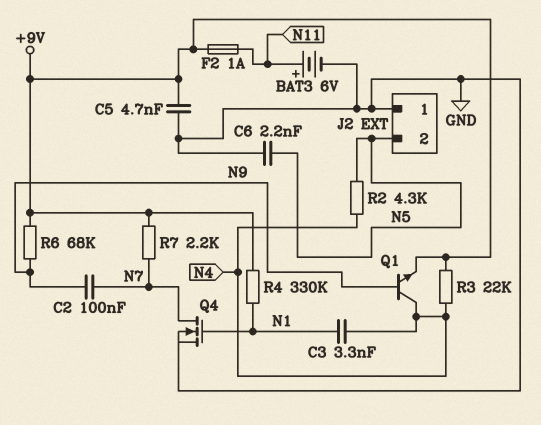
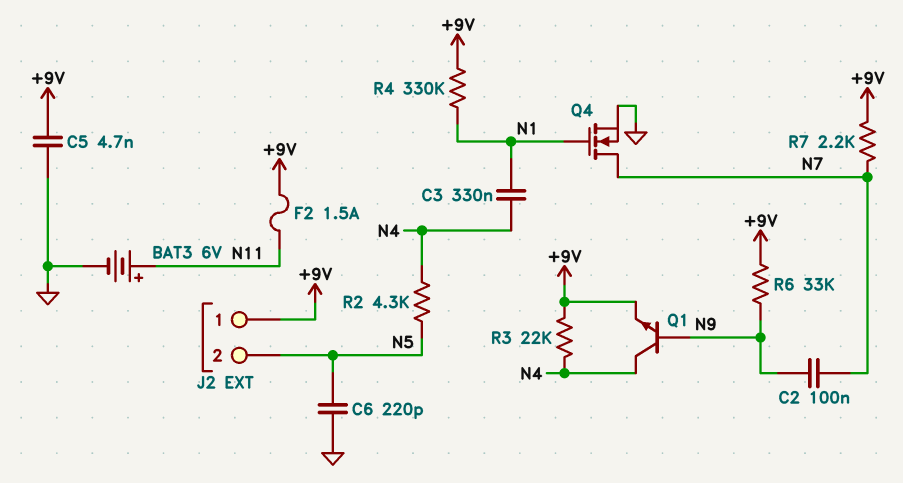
C3: 3.3nF (N1, N4) -> 330nF (N1, N4)
C6: 2.2nF (GND, N5) -> 220pF (GND, N5)
F2: 1A (+9V, N11) -> 1.5A (+9V, N11)
J2 pin 1: GND -> +9V
R6: 68k (+9V, N9) -> 33k (+9V, N9)

